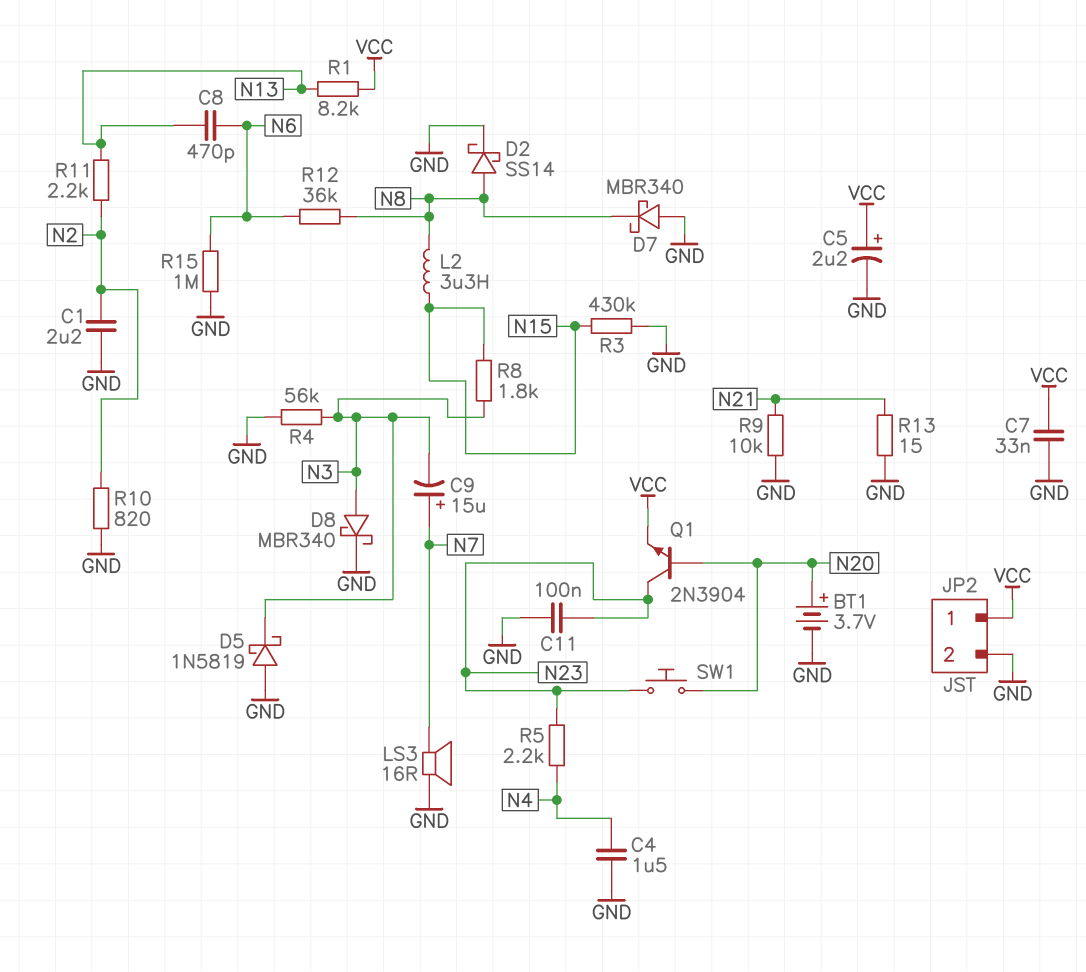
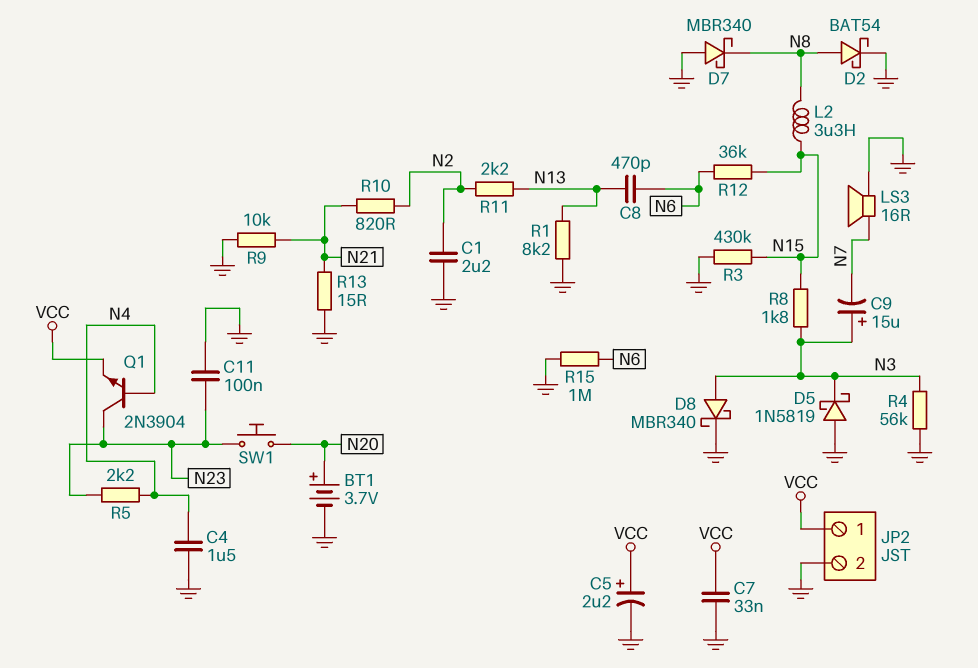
C9: 15uF (plus N7, minus N3) -> 15uF (plus N3, minus N7)
D2: schottky SS14 (A N8, K GND) -> schottky BAT54 (A N8, K GND)
Q1: NPN 2N3904 (B N20, C N23, E VCC) -> NPN 2N3904 (B N4, C N23, E VCC)
R1: 8.2k (N13, VCC) -> 8.2k (GND, N13)
R10: 820 (GND, N2) -> 820 (N2, N21)
R12: 36k (N6, N8) -> 36k (N6, N15)

